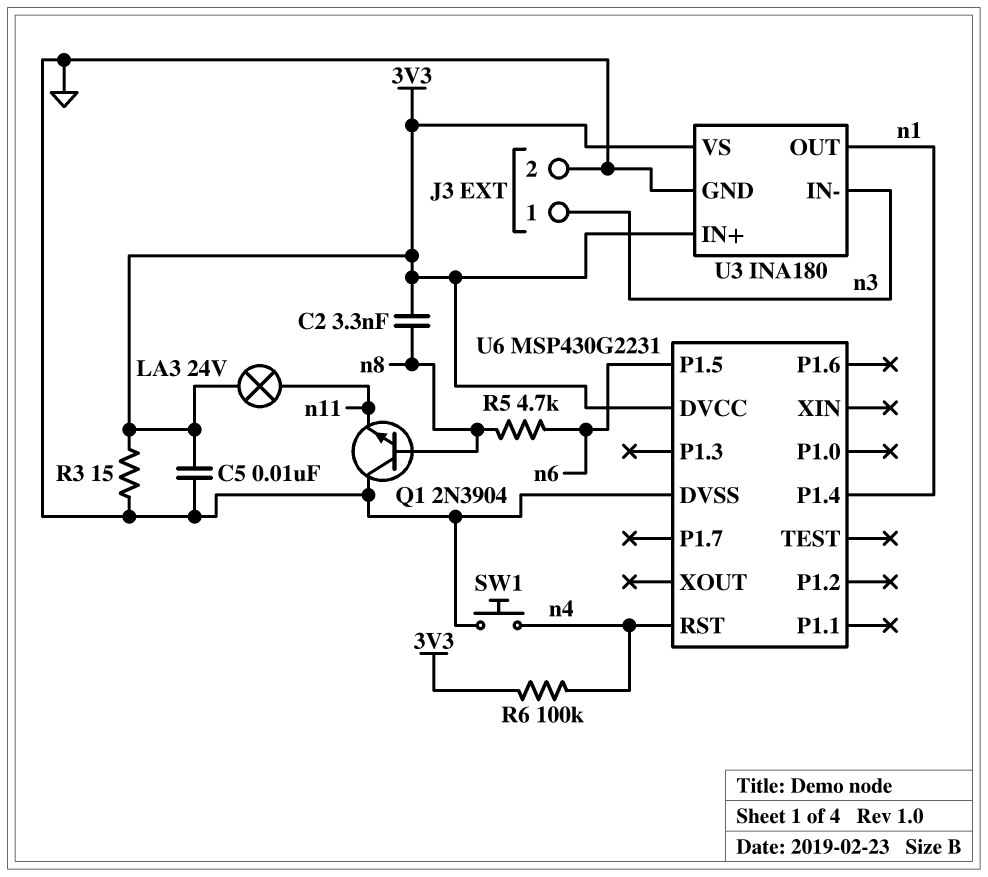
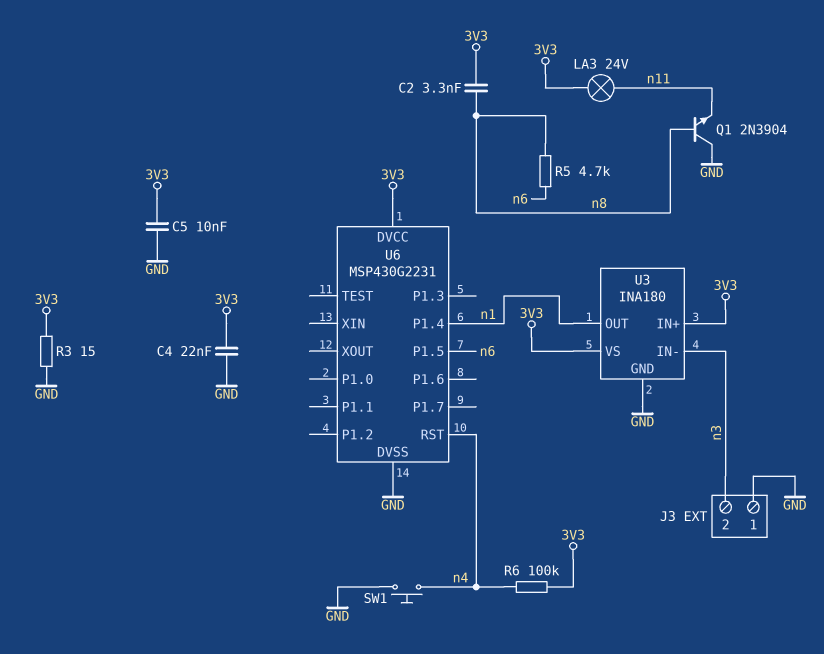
C4: none -> 22nF (3V3, GND)
J3 pin 1: n3 -> GND
J3 pin 2: GND -> n3

